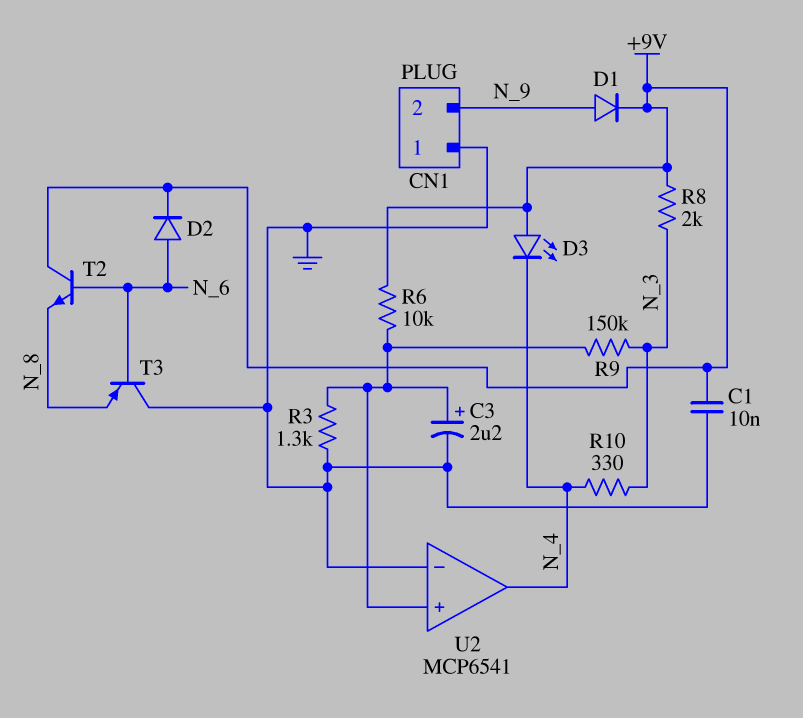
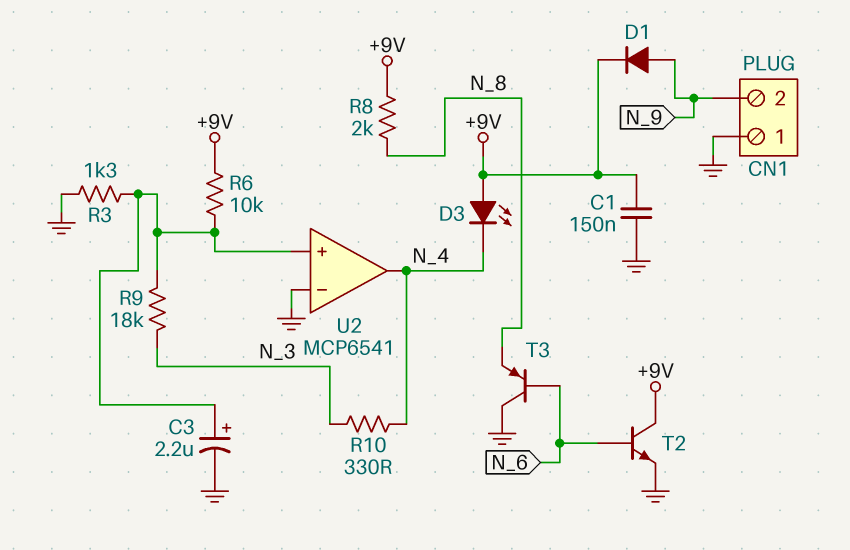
C1: 10nF (+9V, GND) -> 150nF (+9V, GND)
D2: diode (A N_6, K +9V) -> none
R8: 2k (+9V, N_3) -> 2k (+9V, N_8)
R9: 150k (N_3, U2/in+) -> 18k (N_3, U2/in+)
T2: NPN (B N_6, C +9V, E N_8) -> NPN (B N_6, C +9V, E GND)

